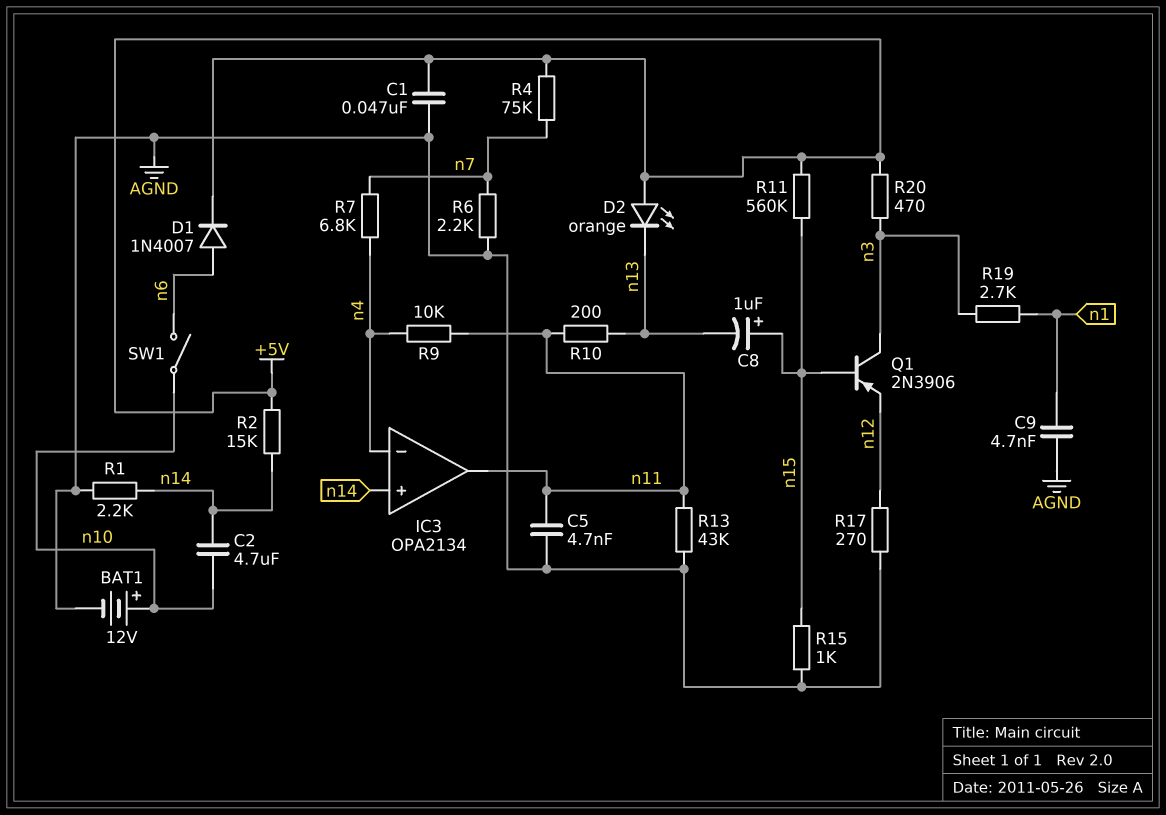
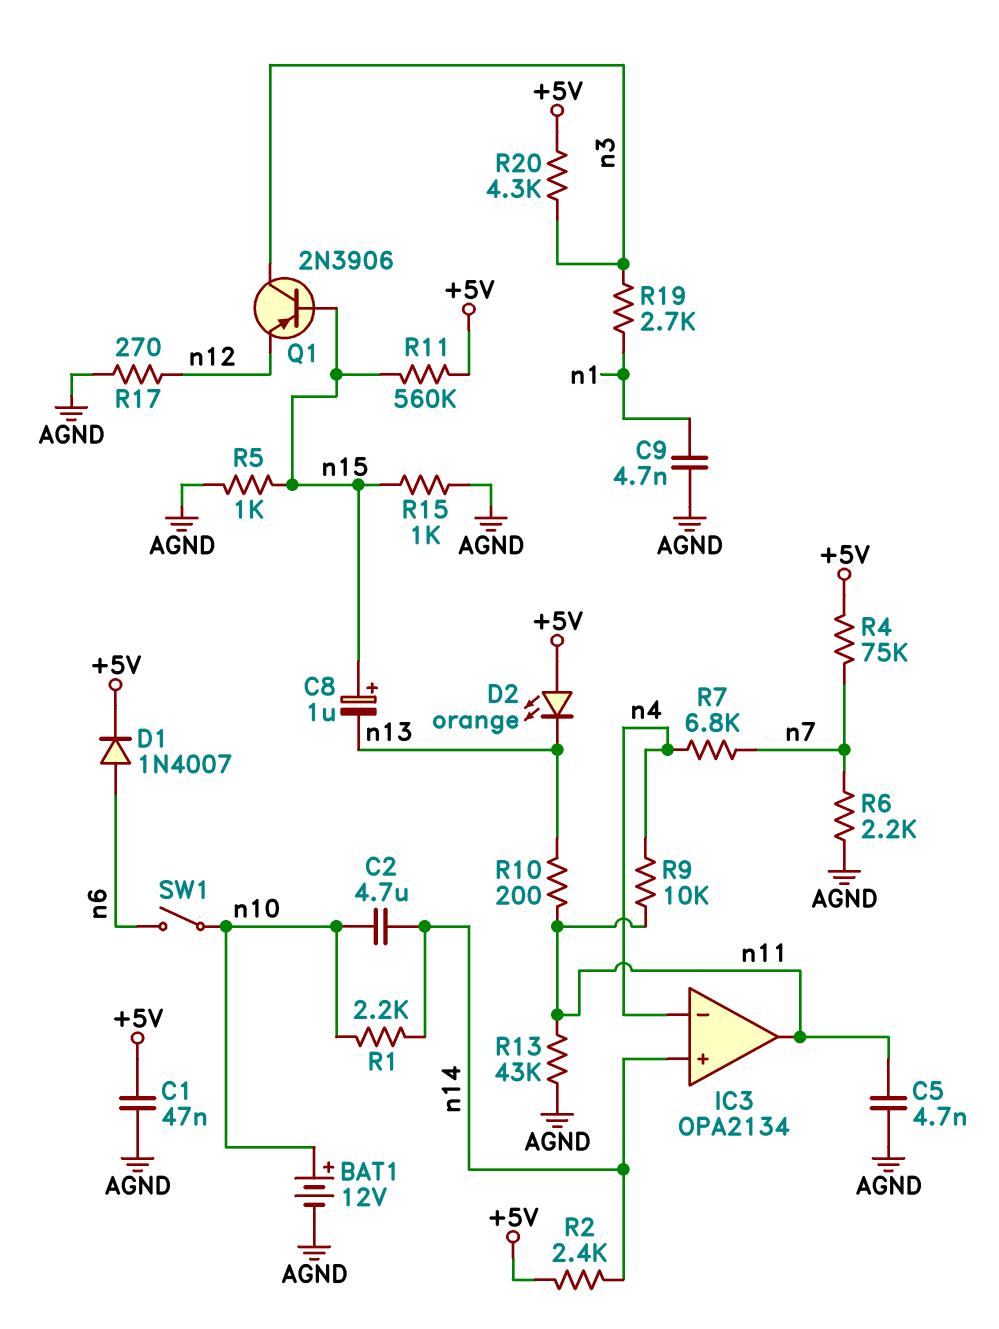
R1: 2.2k (AGND, n14) -> 2.2k (n10, n14)
R2: 15k (+5V, n14) -> 2.4k (+5V, n14)
R5: none -> 1k (AGND, n15)
R20: 470 (+5V, n3) -> 4.3k (+5V, n3)

